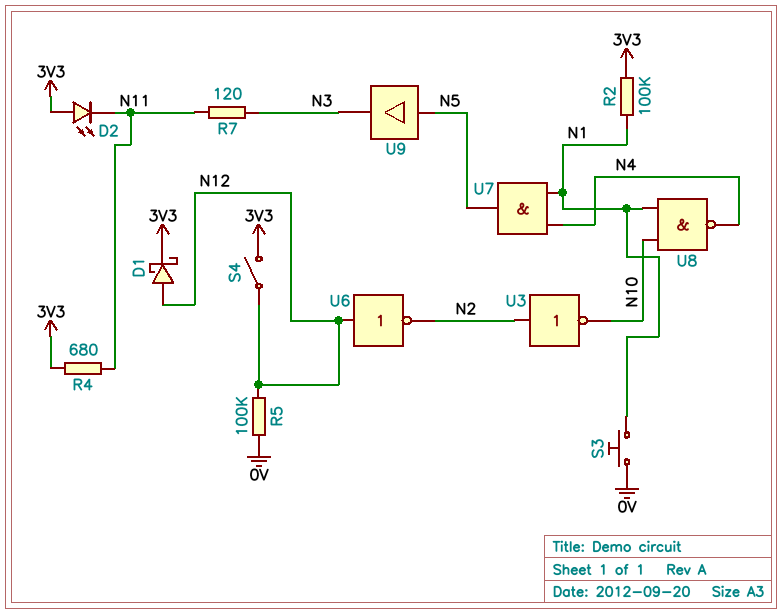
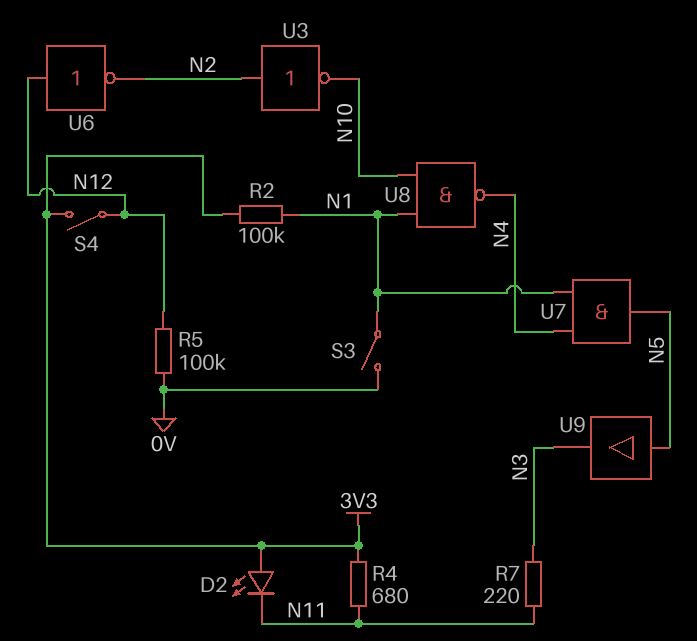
D1: schottky (A N12, K 3V3) -> none
R7: 120 (N3, N11) -> 220 (N3, N11)
S3: button (0V, N1) -> switch (0V, N1)

